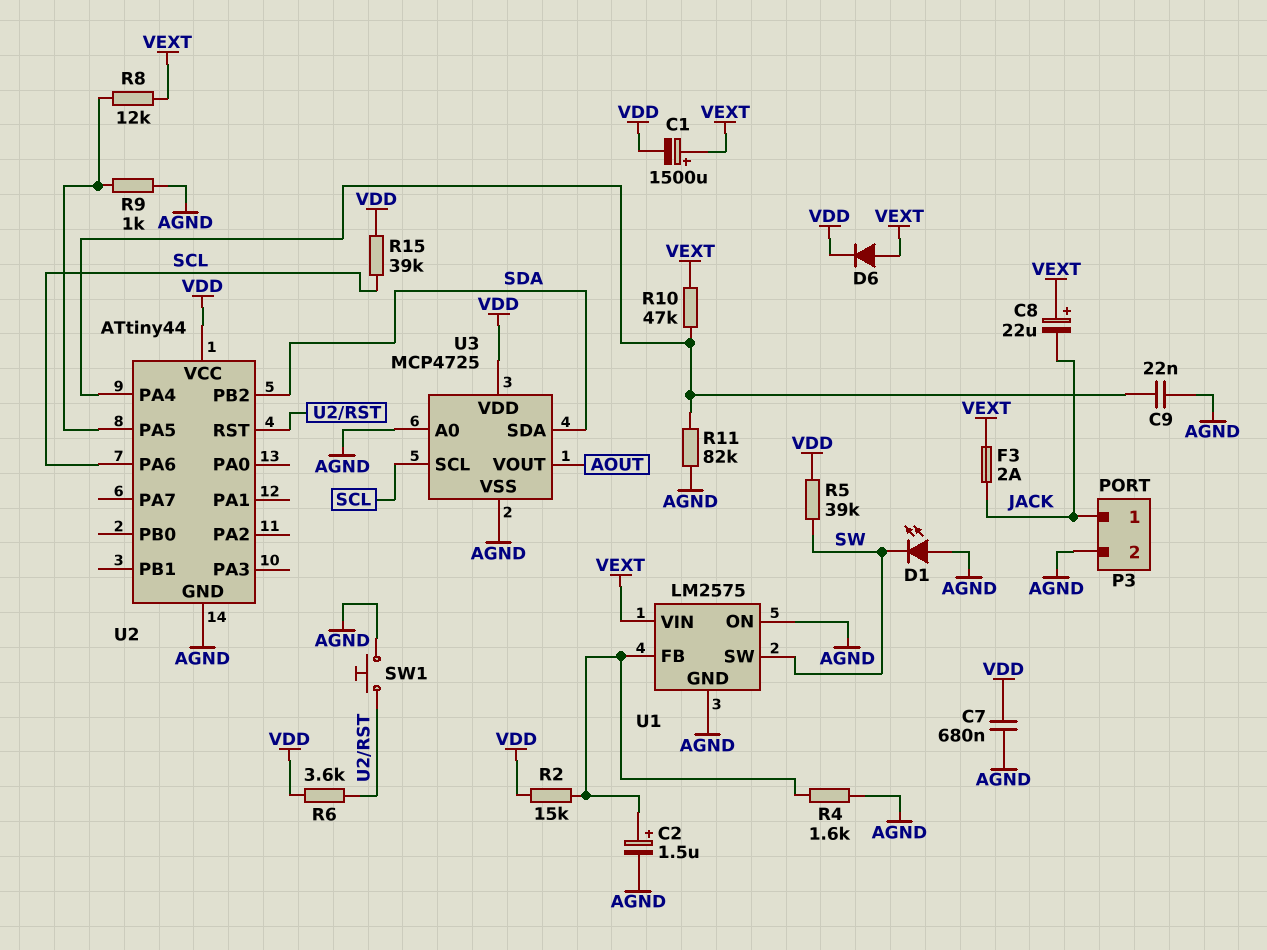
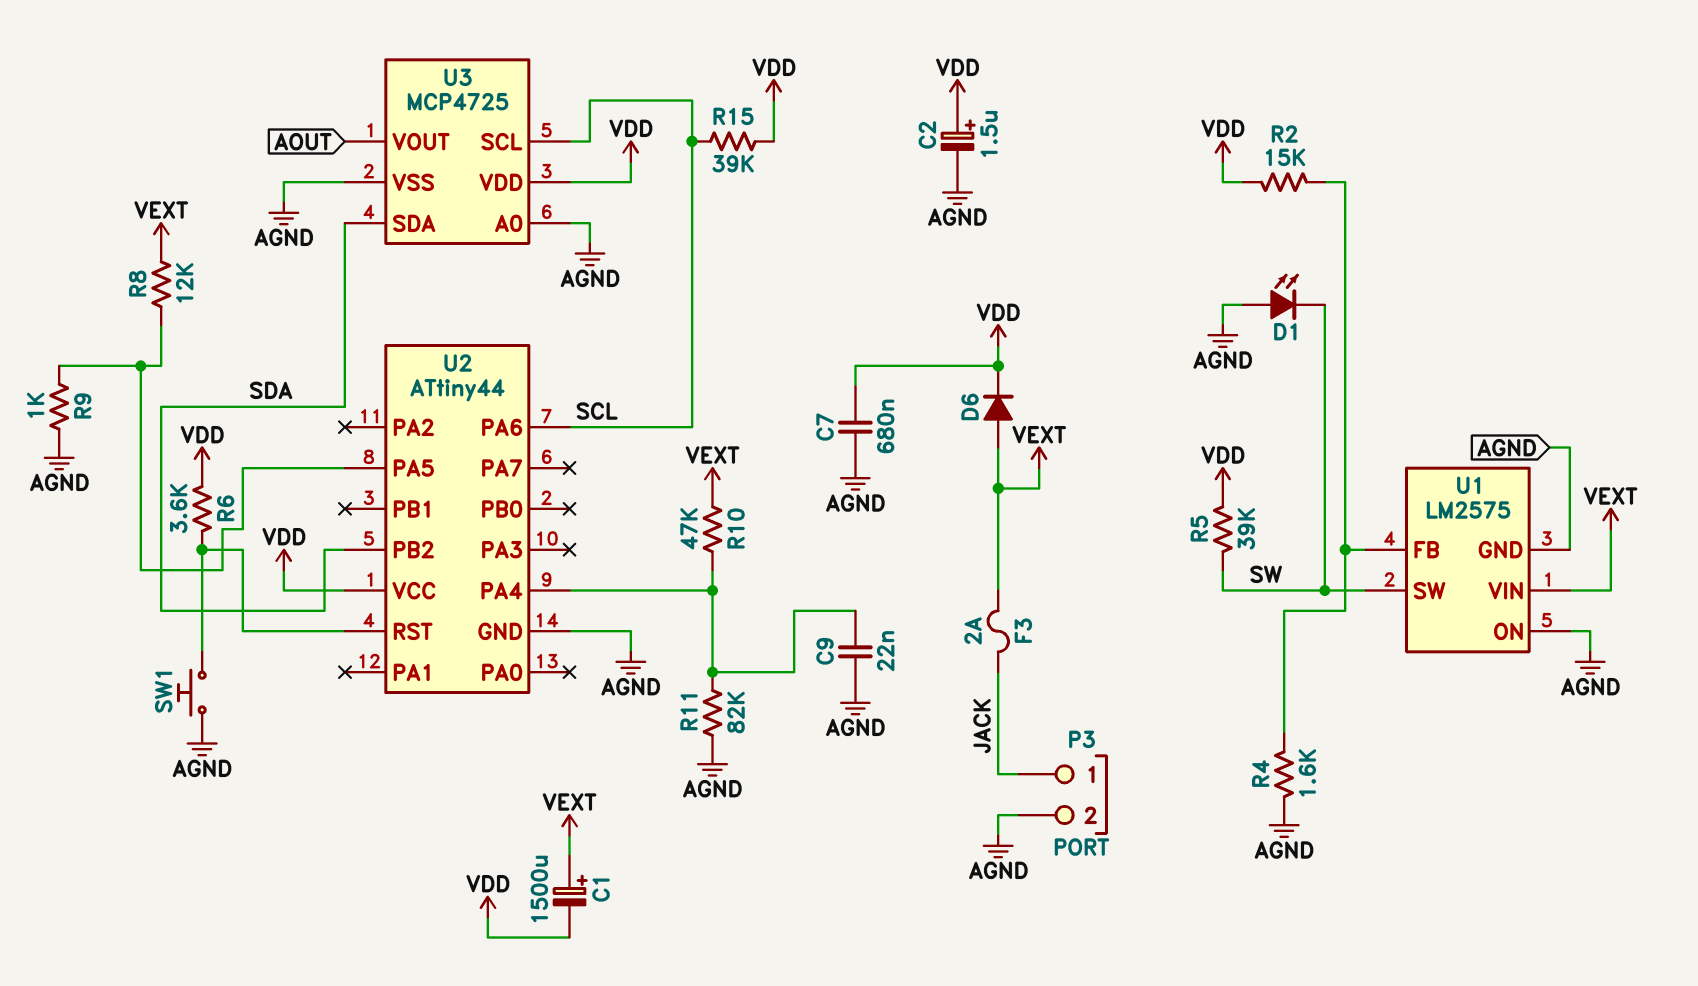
C2: 1.5uF (plus U1/FB, minus AGND) -> 1.5uF (plus VDD, minus AGND)
C8: 22uF (plus VEXT, minus JACK) -> none

